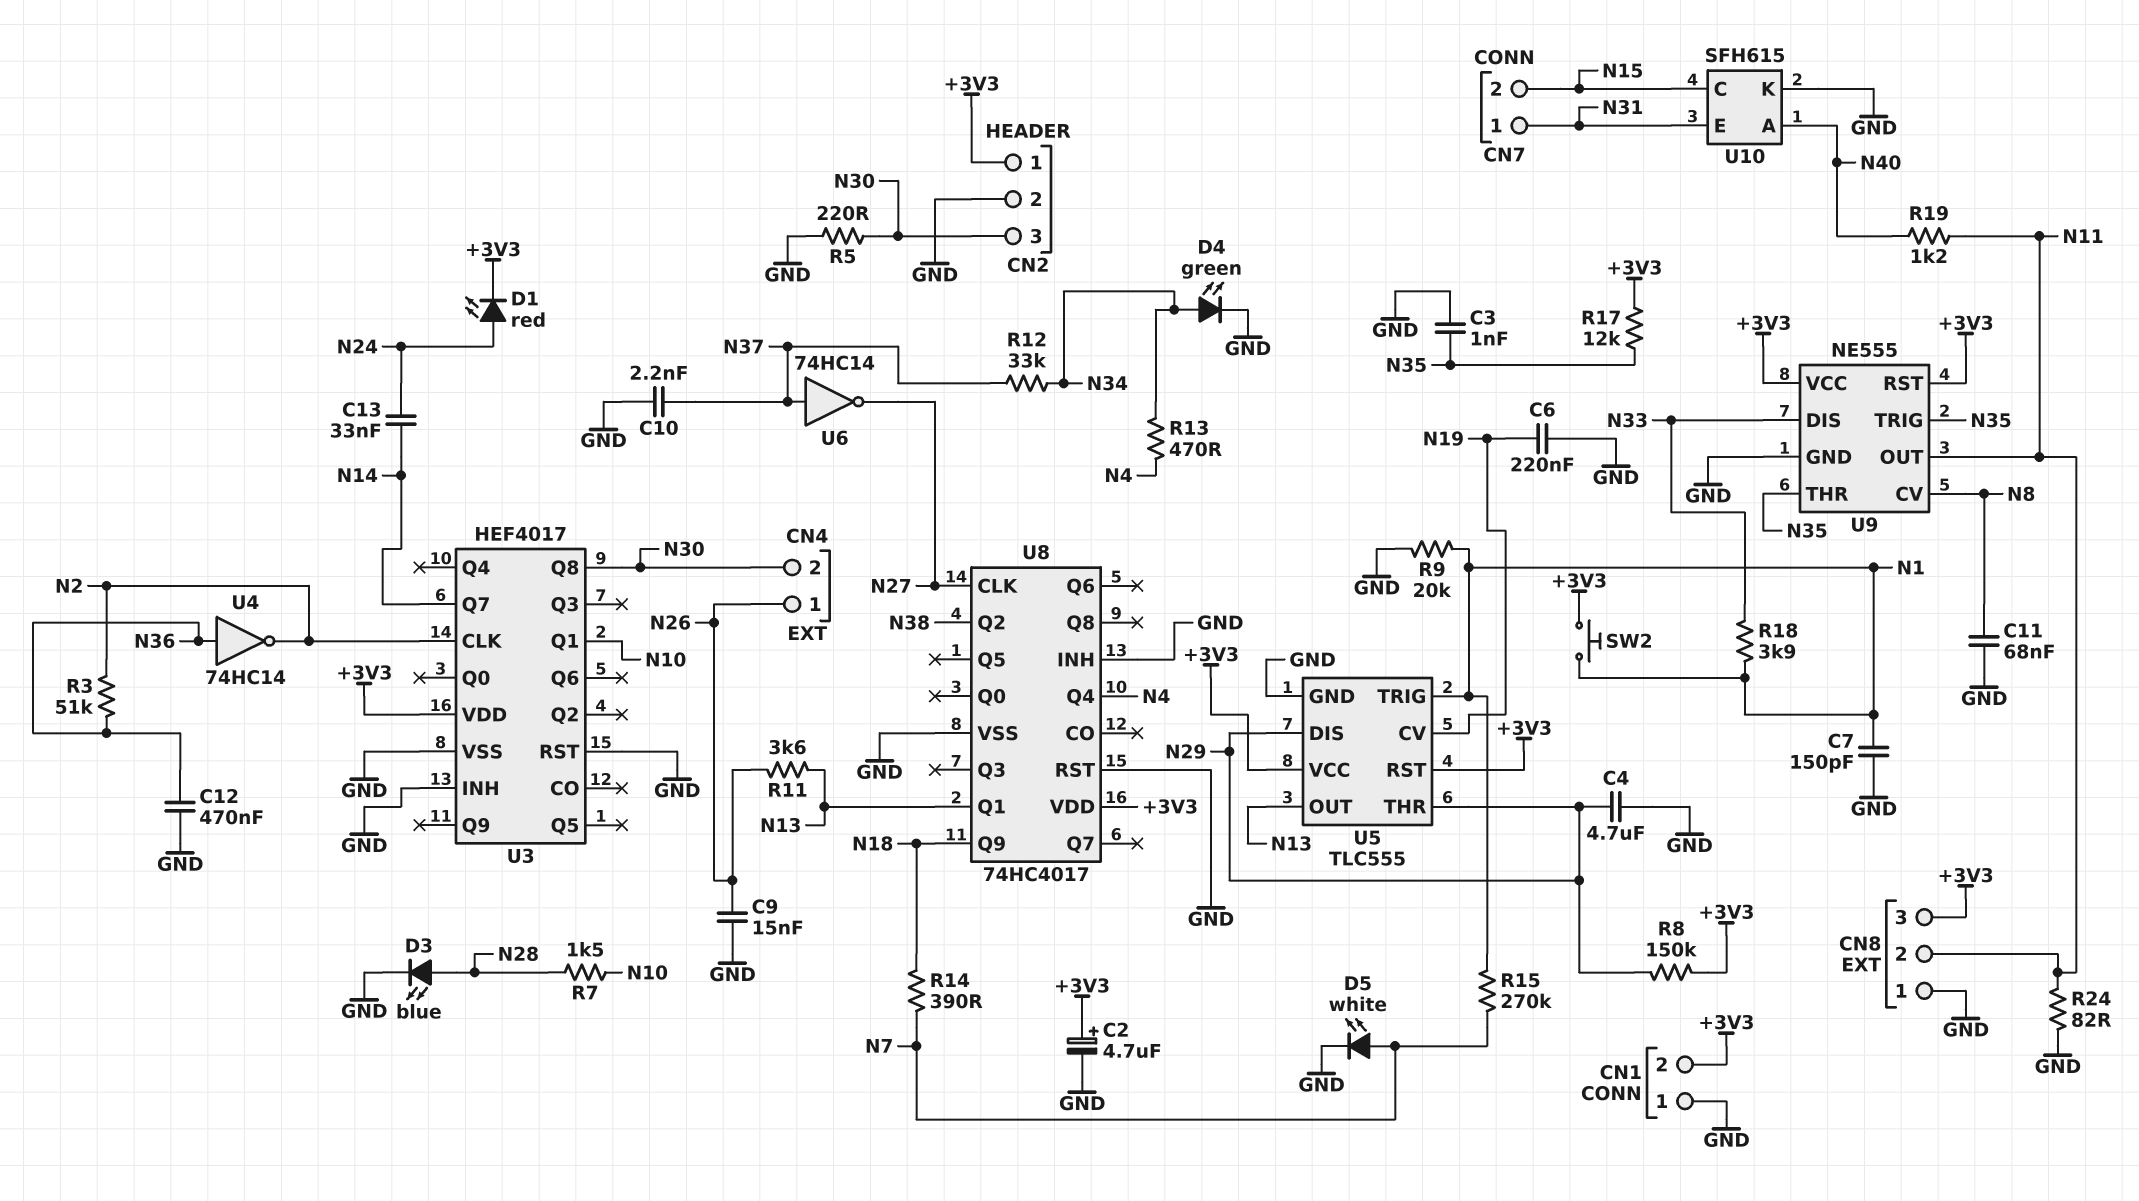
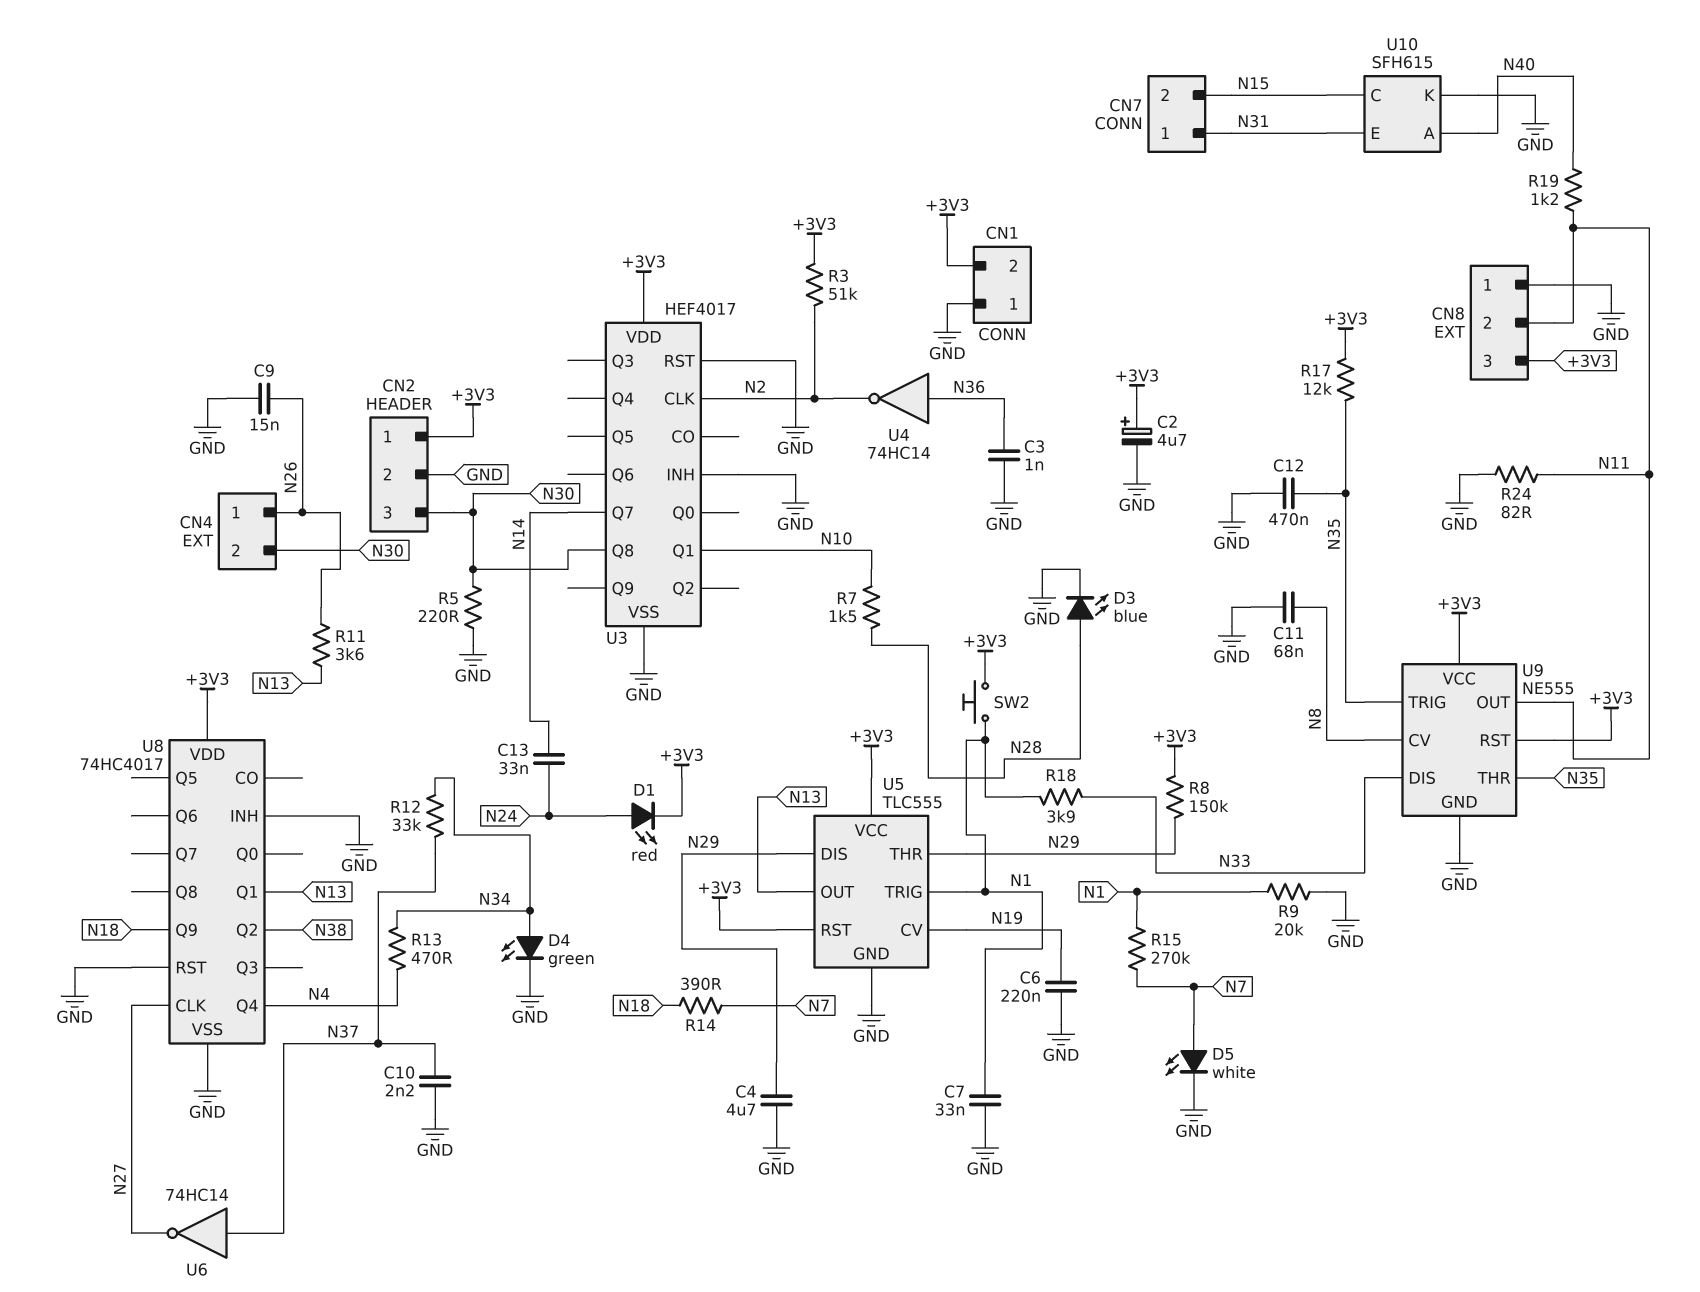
C3: 1nF (GND, N35) -> 1nF (GND, N36)
C7: 150pF (GND, N1) -> 33nF (GND, N1)
C12: 470nF (GND, N36) -> 470nF (GND, N35)
R3: 51k (N2, N36) -> 51k (+3V3, N2)

